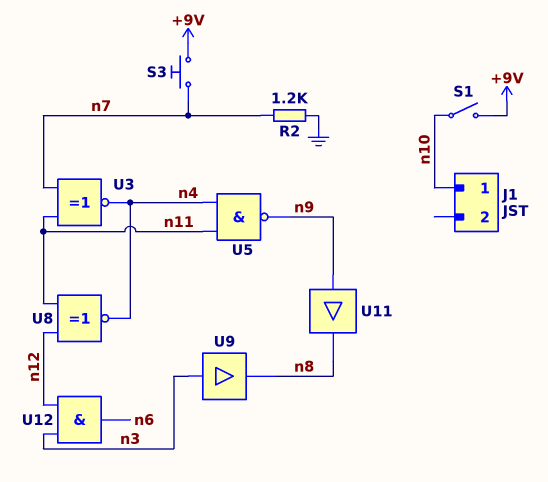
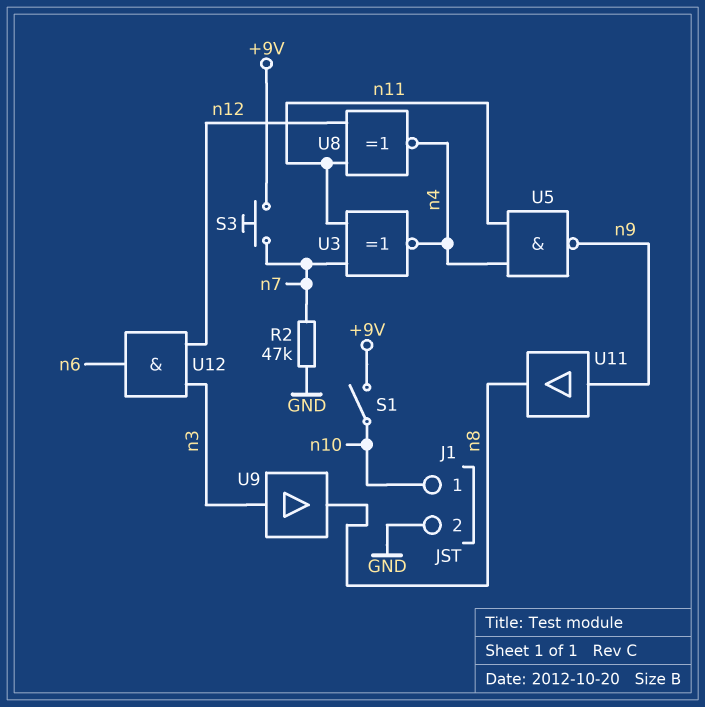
J1 pin 2: none -> GND
R2: 1.2k (GND, n7) -> 47k (GND, n7)

